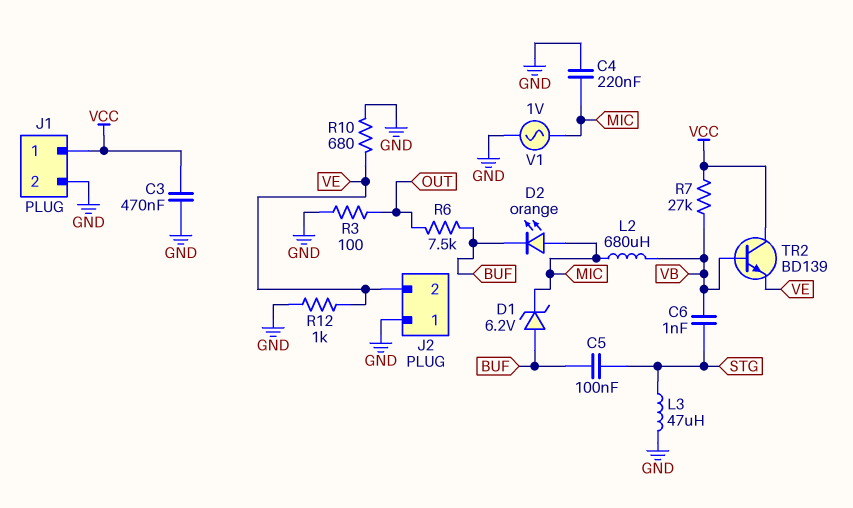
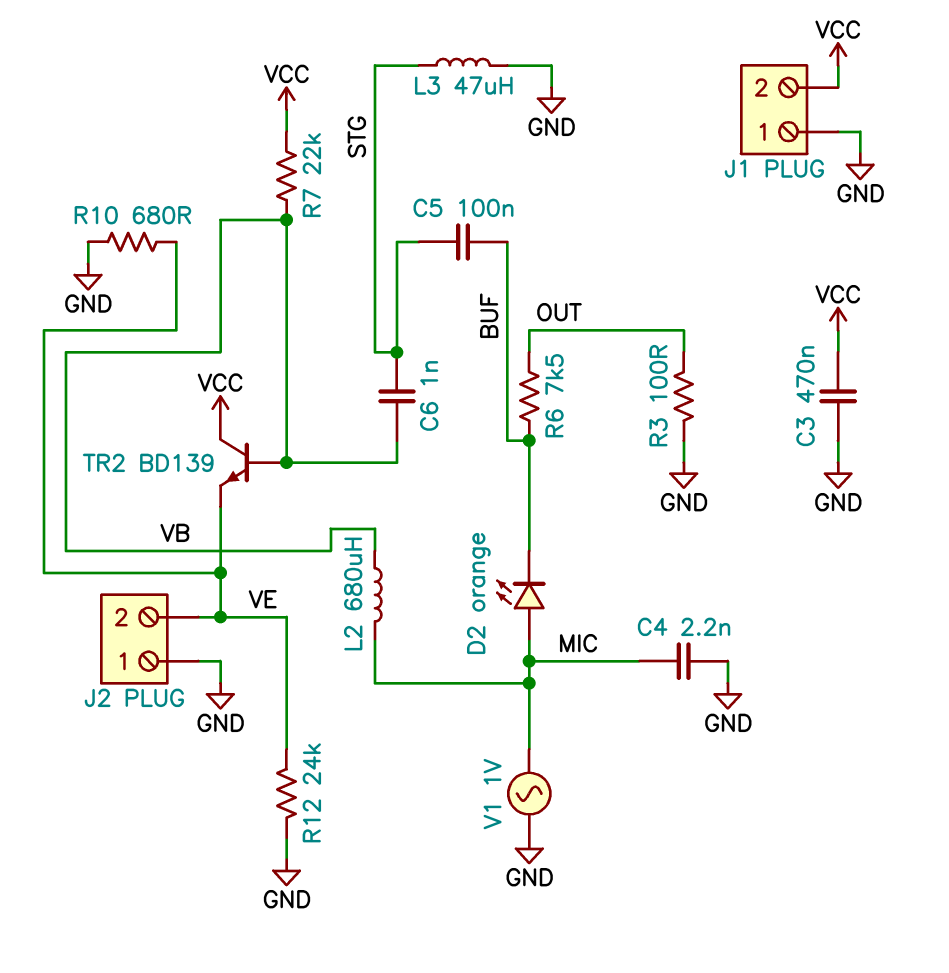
C4: 220nF (GND, MIC) -> 2.2nF (GND, MIC)
D1: zener 6.2V (A BUF, K MIC) -> none
J1 pin 1: VCC -> GND
J1 pin 2: GND -> VCC
R7: 27k (VB, VCC) -> 22k (VB, VCC)
R12: 1k (GND, VE) -> 24k (GND, VE)

